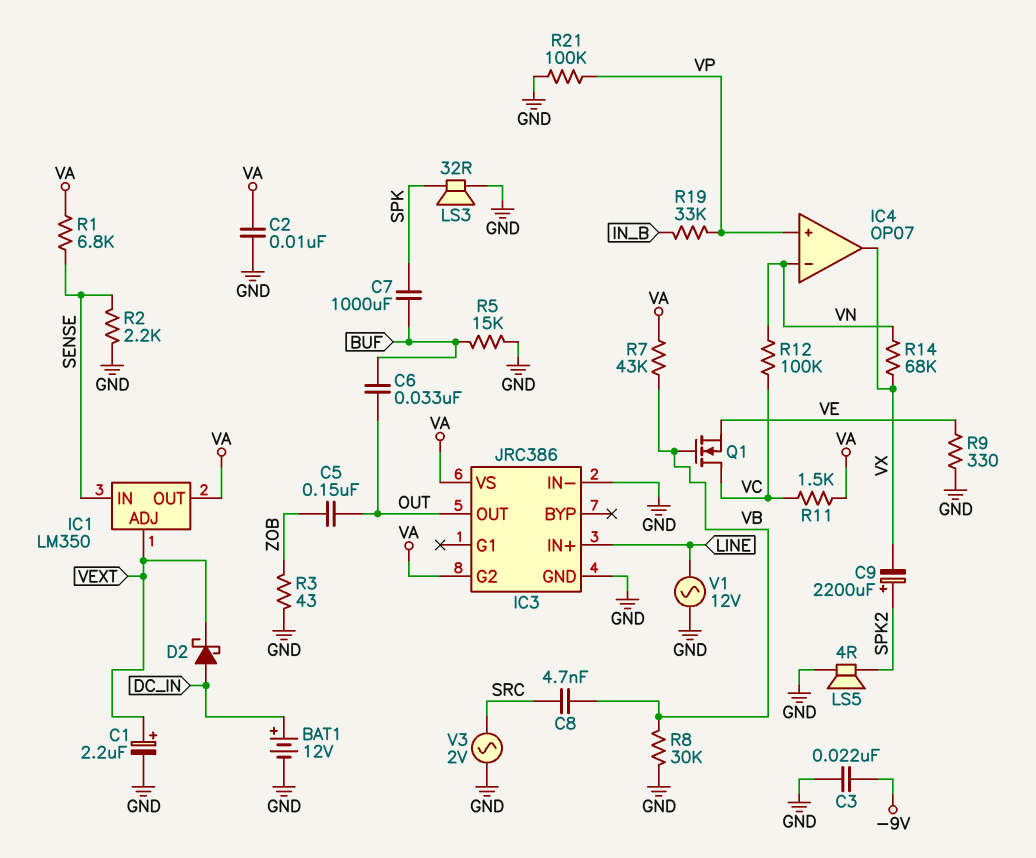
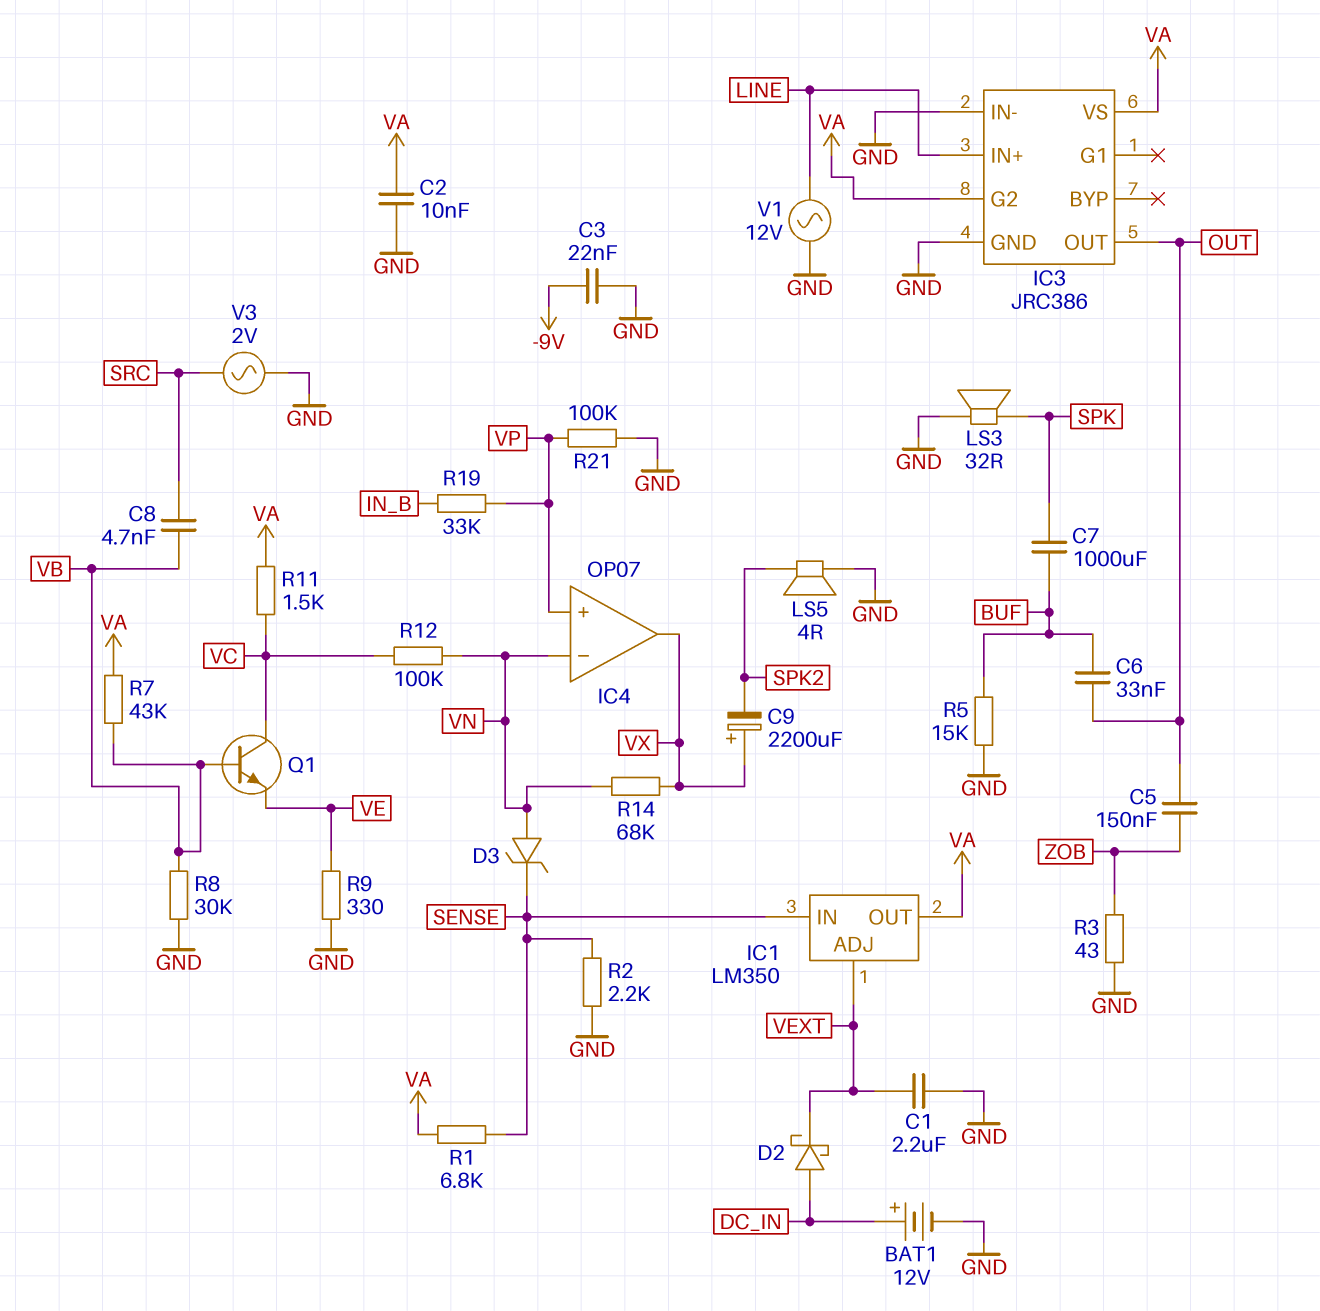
C1: 2.2uF (plus VEXT, minus GND) -> 2.2uF (GND, VEXT)
C9: 2200uF (plus SPK2, minus VX) -> 2200uF (plus VX, minus SPK2)
D3: none -> zener (A VN, K SENSE)
Q1: NMOS (G VB, D VC, S VE) -> NPN (B VB, C VC, E VE)

